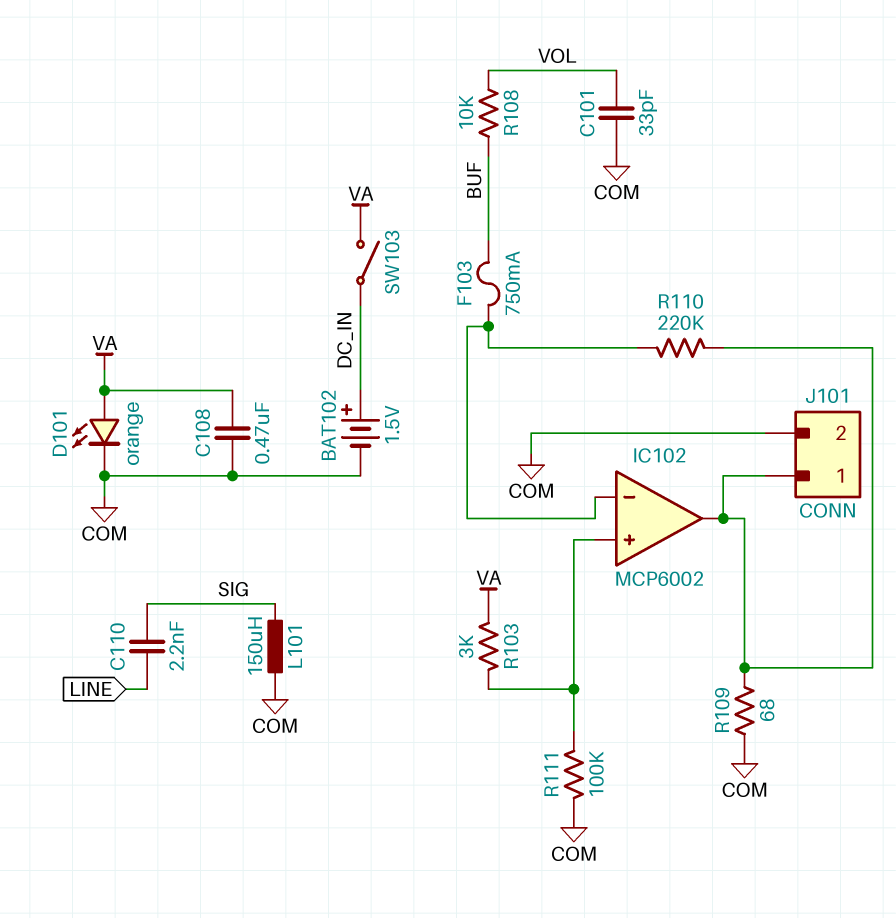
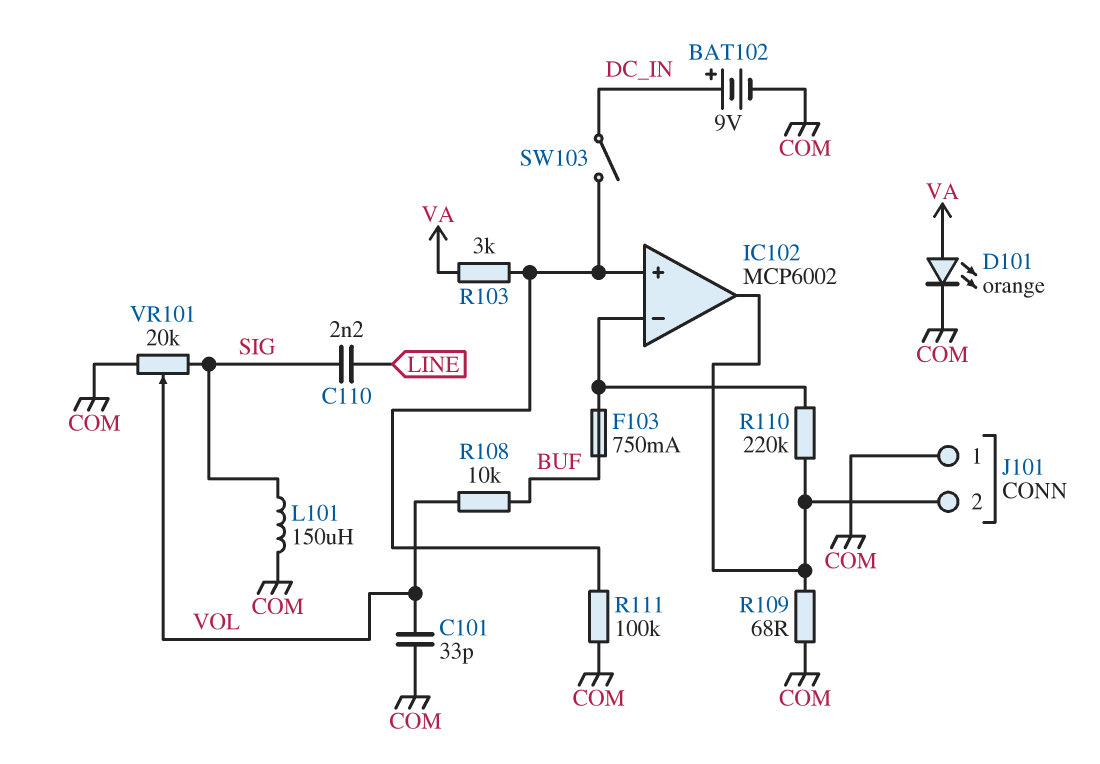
BAT102: 1.5V (plus DC_IN, minus COM) -> 9V (plus DC_IN, minus COM)
C108: 470nF (COM, VA) -> none
J101 pin 1: IC102/out -> COM
J101 pin 2: COM -> IC102/out
SW103: switch (DC_IN, VA) -> switch (DC_IN, IC102/in+)
VR101: none -> 20k (COM, SIG, wiper VOL)

